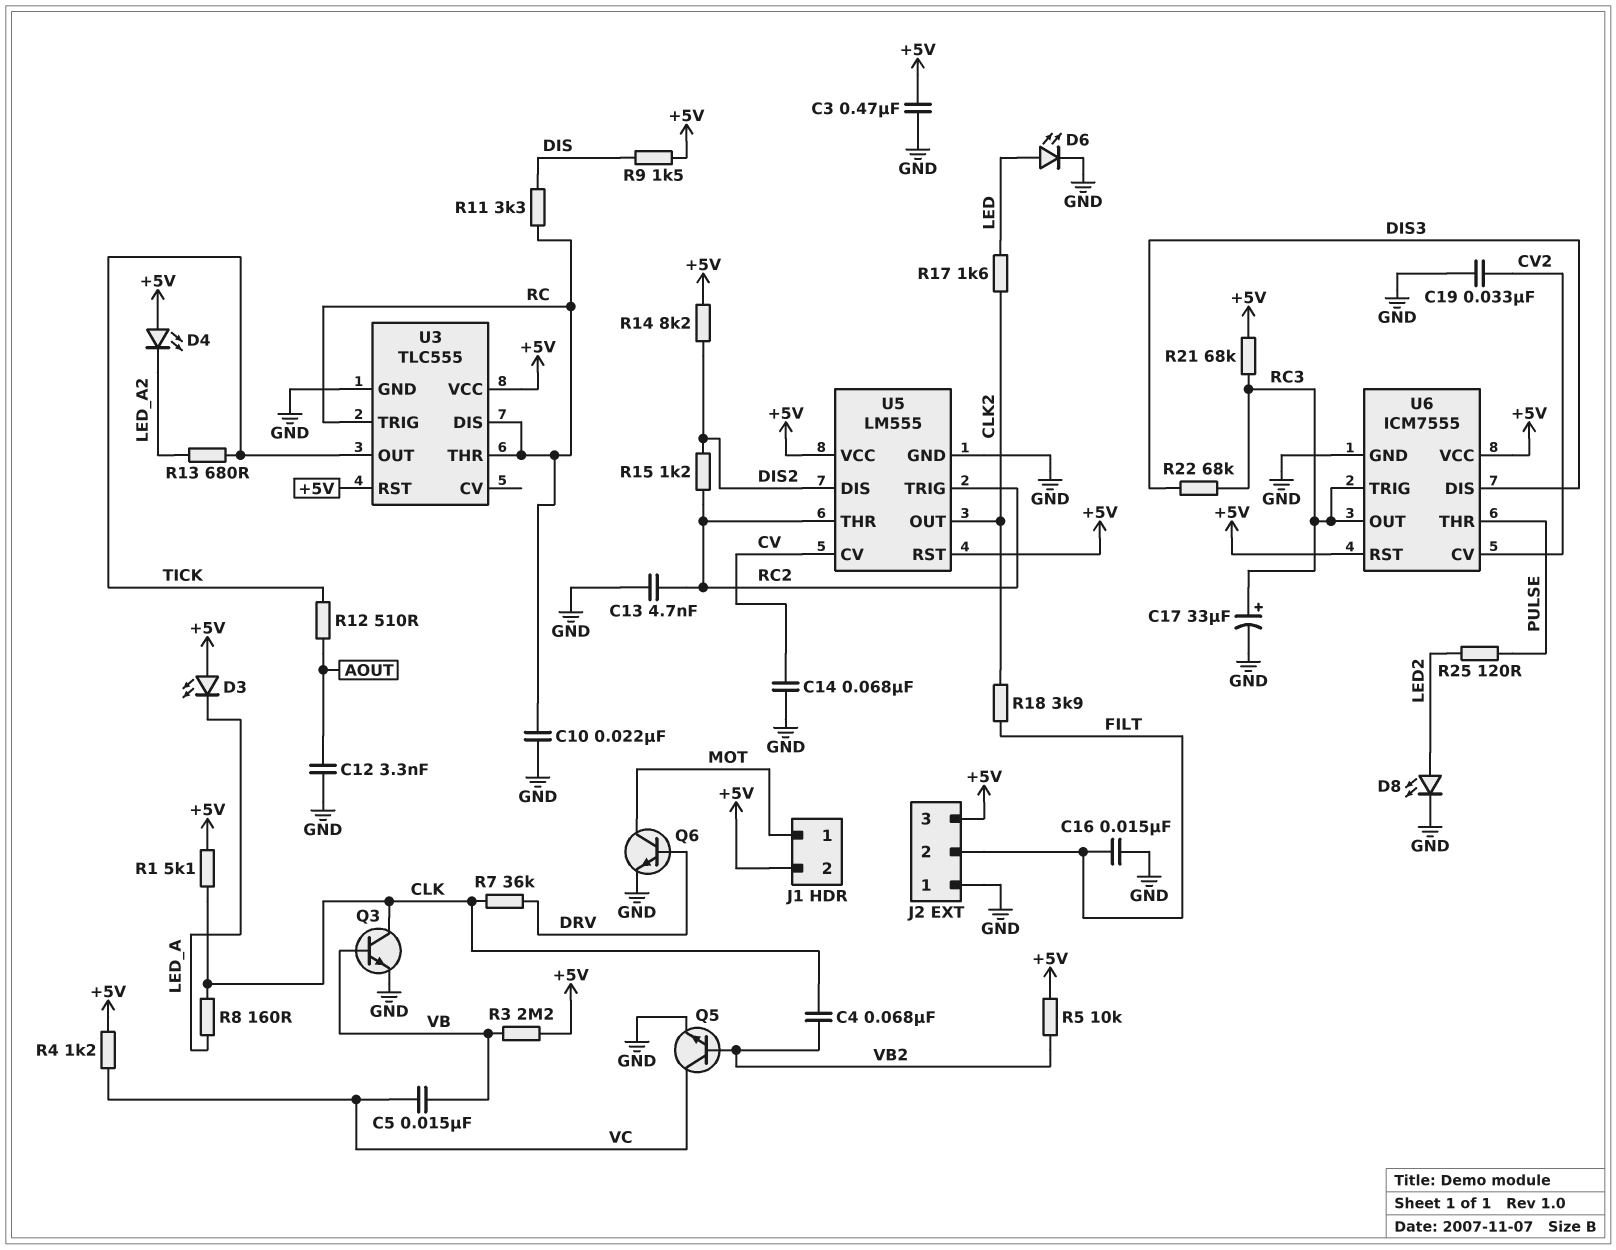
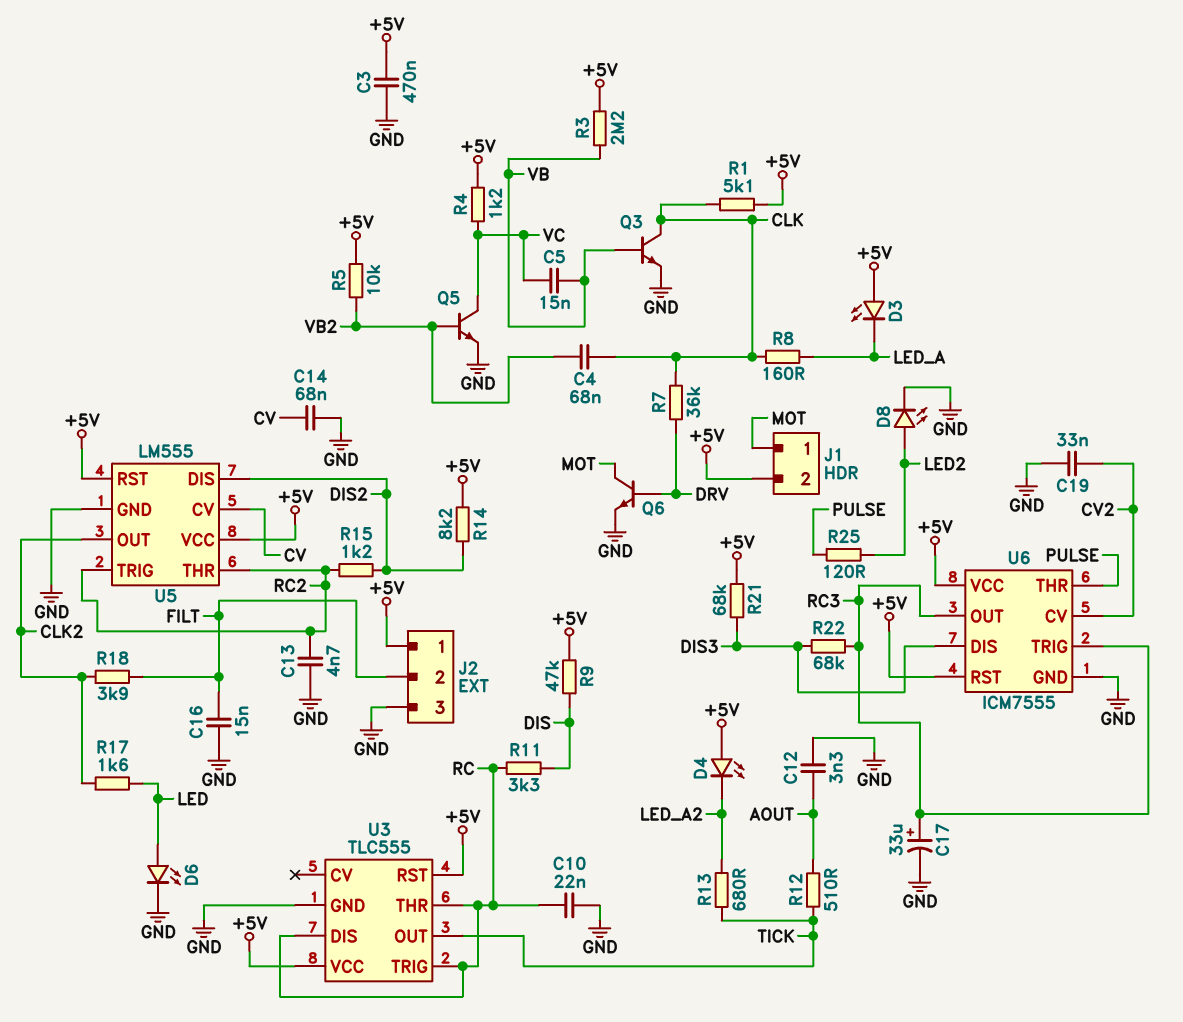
J2 pin 1: GND -> +5V
J2 pin 3: +5V -> GND
R9: 1.5k (+5V, DIS) -> 47k (+5V, DIS)
R21: 68k (+5V, RC3) -> 68k (+5V, DIS3)

